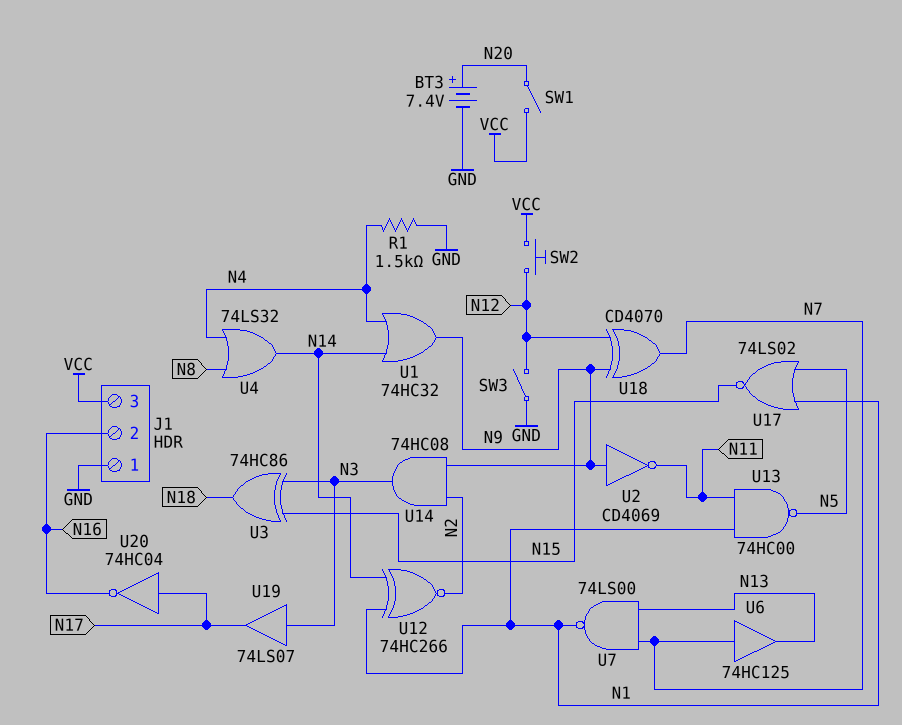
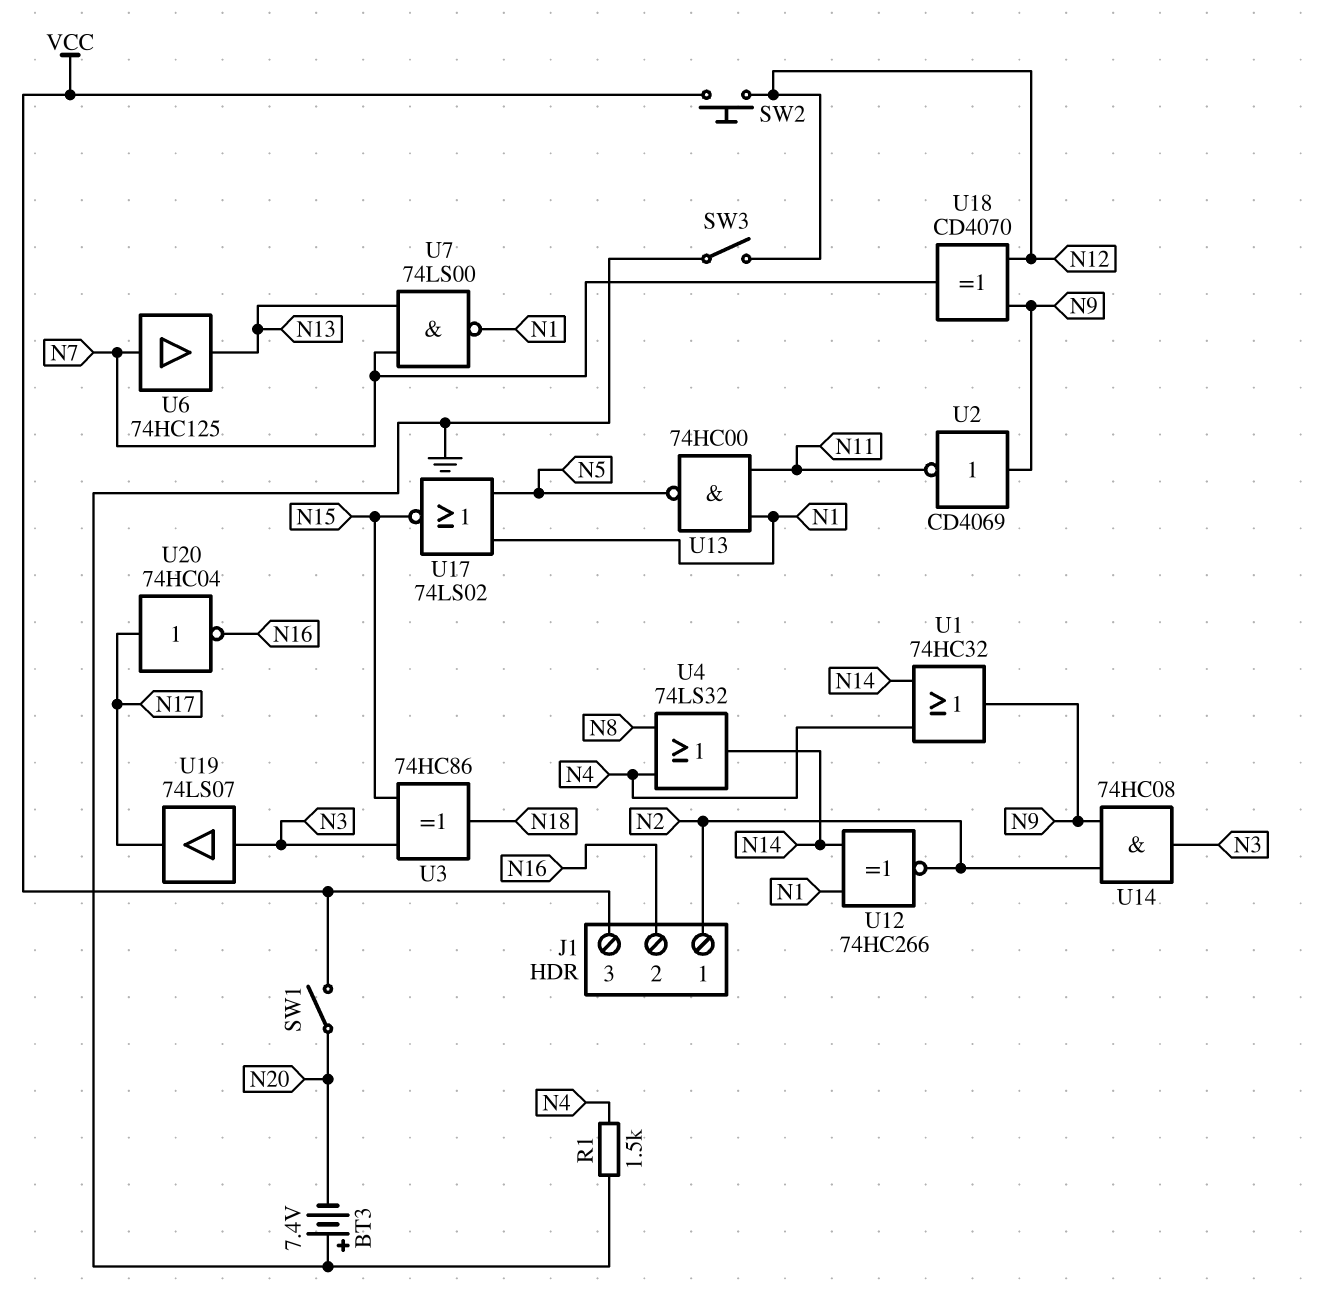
BT3: 7.4V (plus N20, minus GND) -> 7.4V (plus GND, minus N20)
J1 pin 1: GND -> N2

